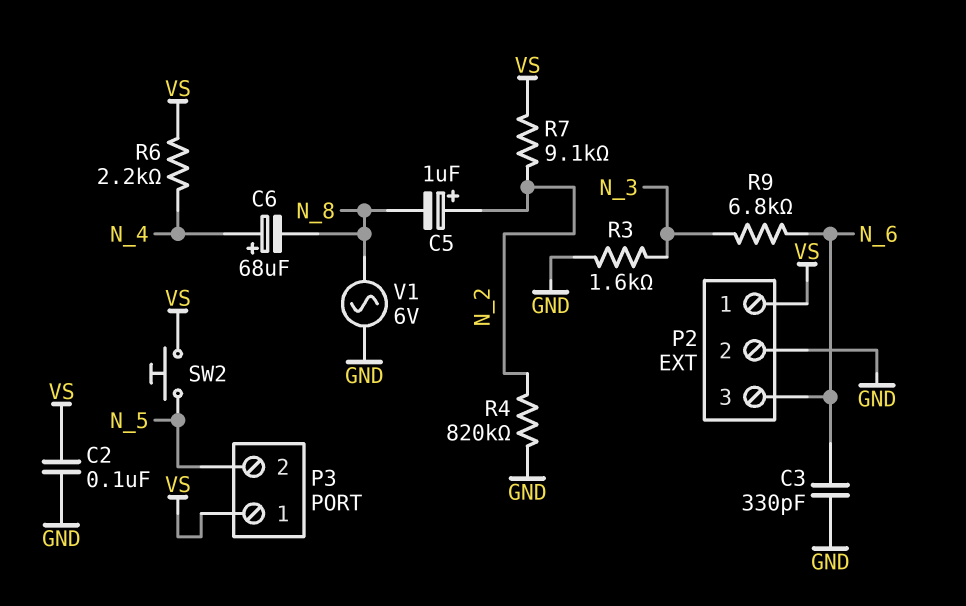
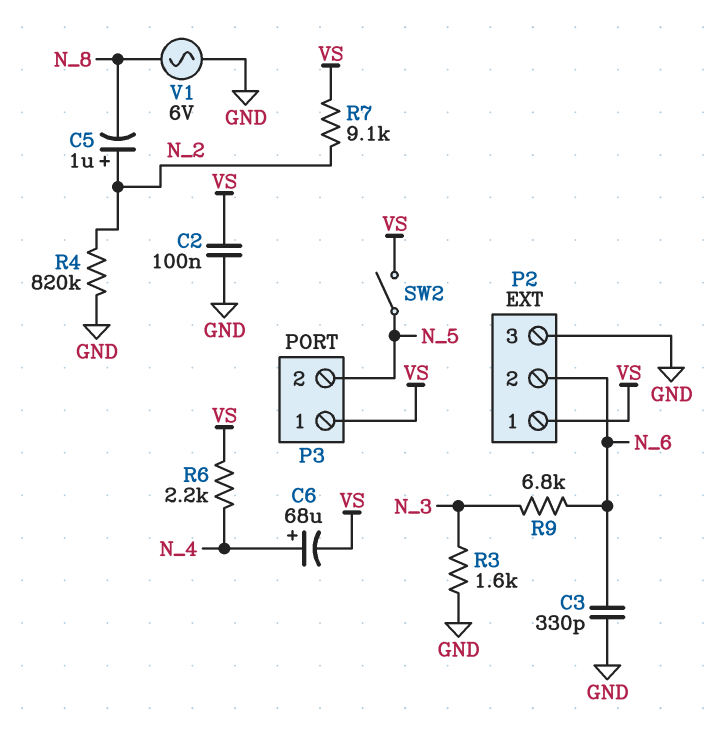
C6: 68uF (plus N_4, minus N_8) -> 68uF (plus N_4, minus VS)
P2 pin 2: GND -> N_6
P2 pin 3: N_6 -> GND
SW2: button (N_5, VS) -> switch (N_5, VS)

